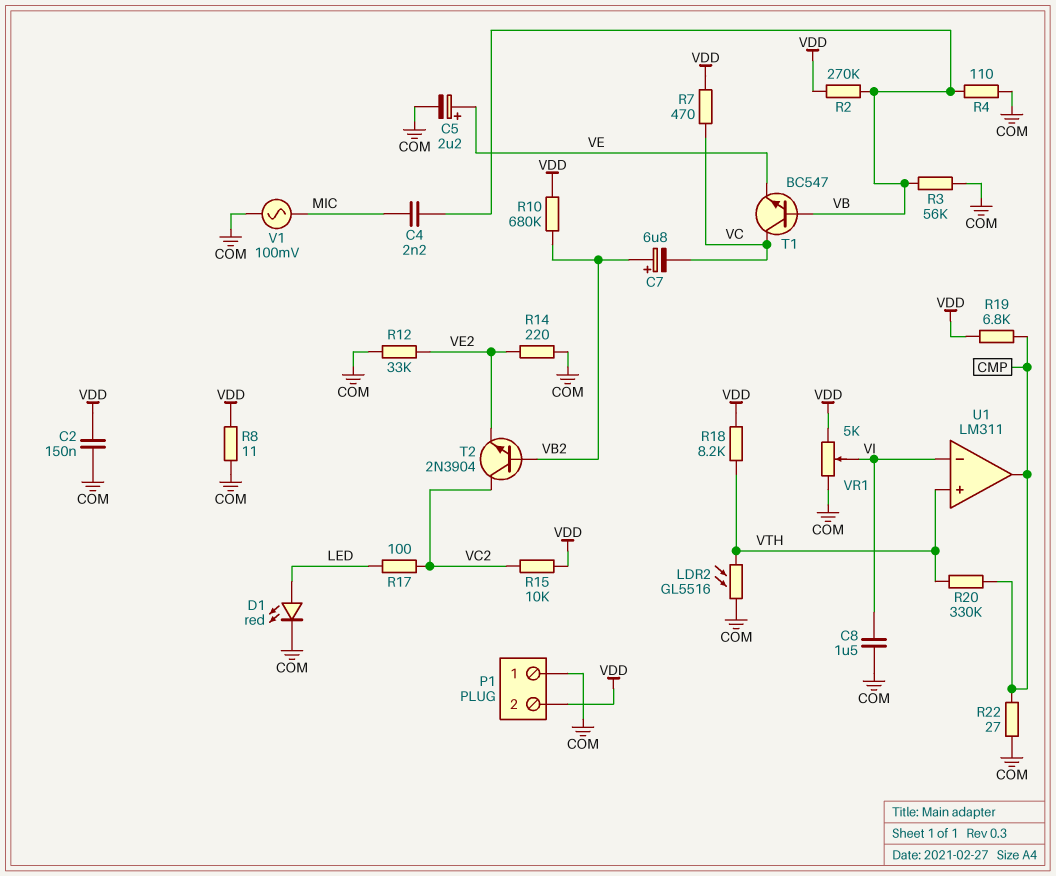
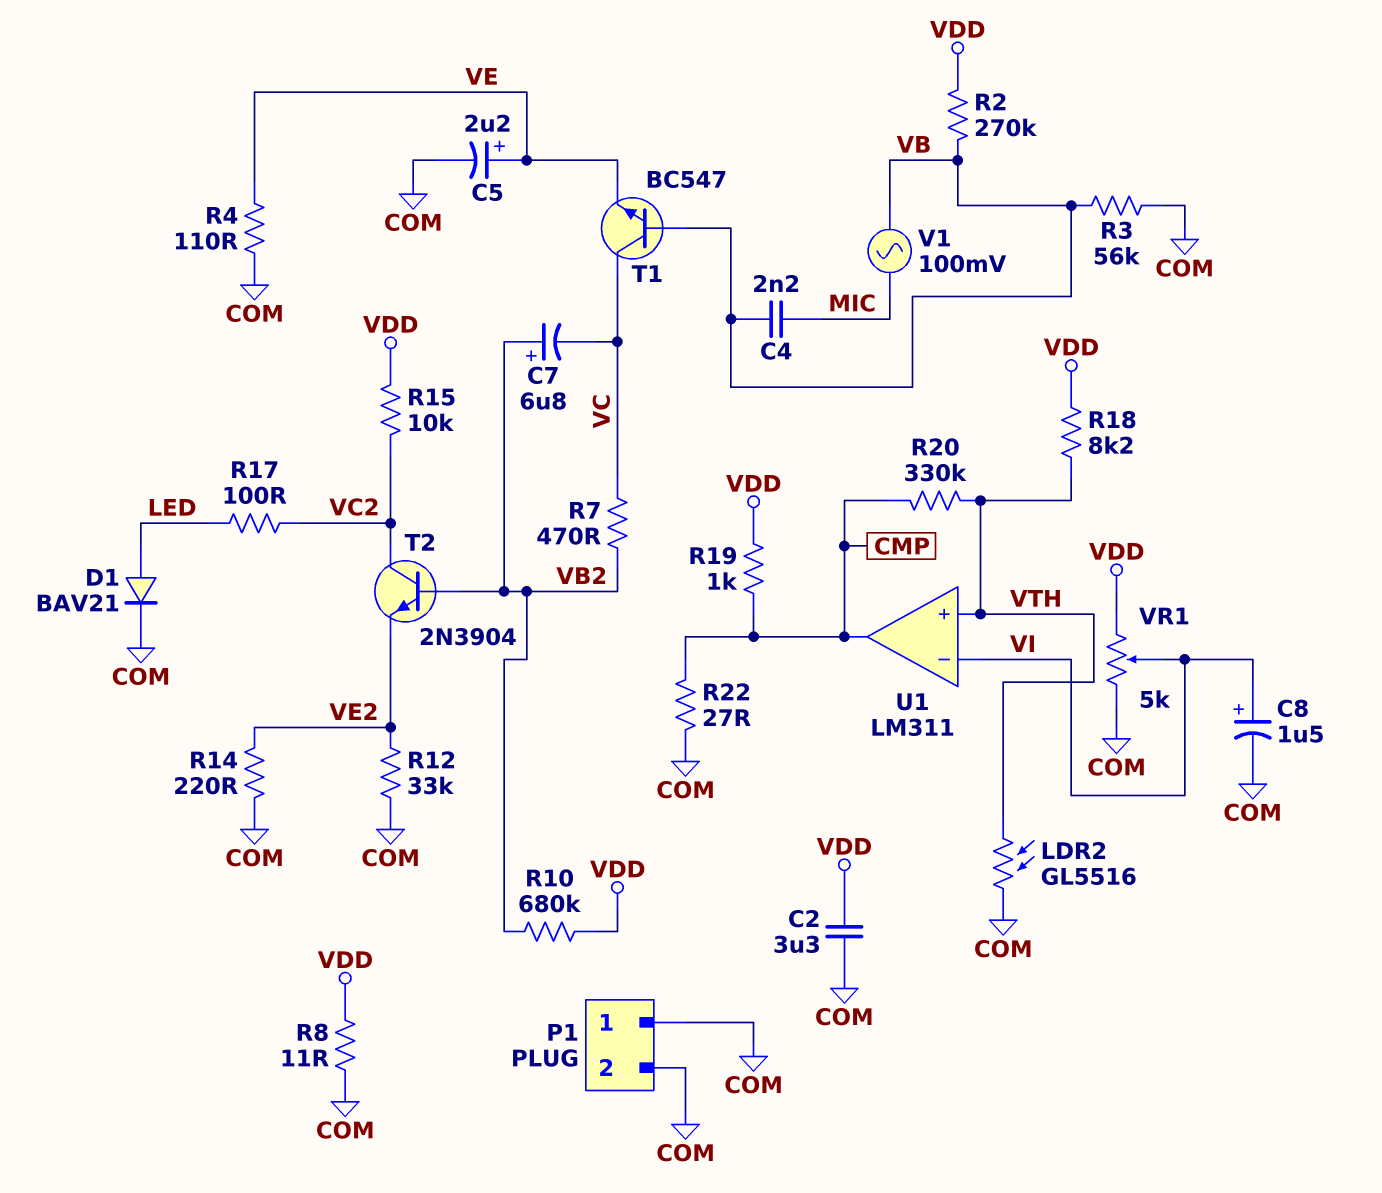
C2: 150nF (COM, VDD) -> 3.3uF (COM, VDD)
C8: 1.5uF (COM, VI) -> 1.5uF (plus VI, minus COM)
D1: LED red (A LED, K COM) -> diode BAV21 (A LED, K COM)
P1 pin 2: VDD -> COM
R4: 110 (COM, VB) -> 110 (COM, VE)
R7: 470 (VC, VDD) -> 470 (VB2, VC)
R19: 6.8k (CMP, VDD) -> 1k (CMP, VDD)
V1: AC 100mV (COM, MIC) -> AC 100mV (MIC, VB)

